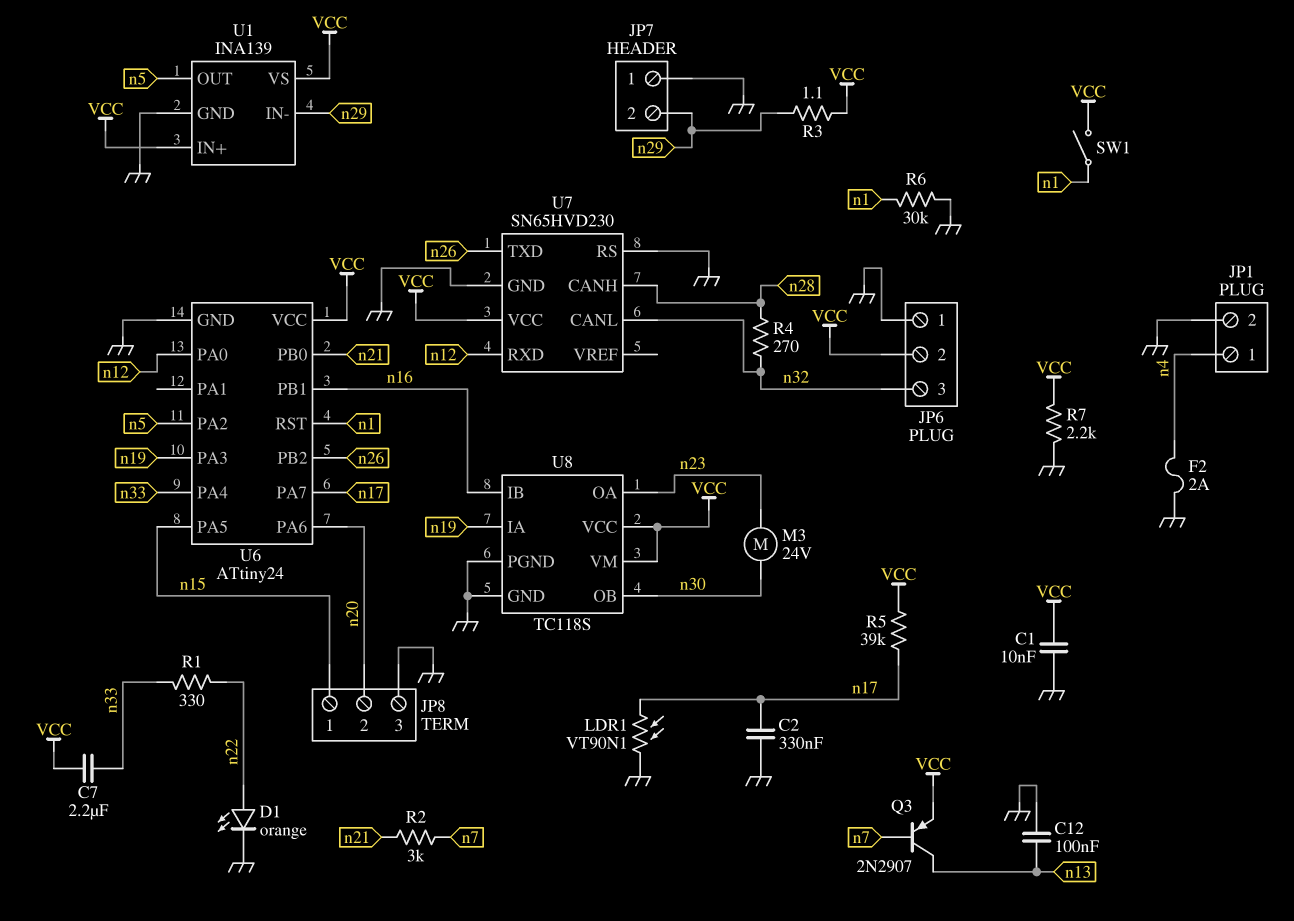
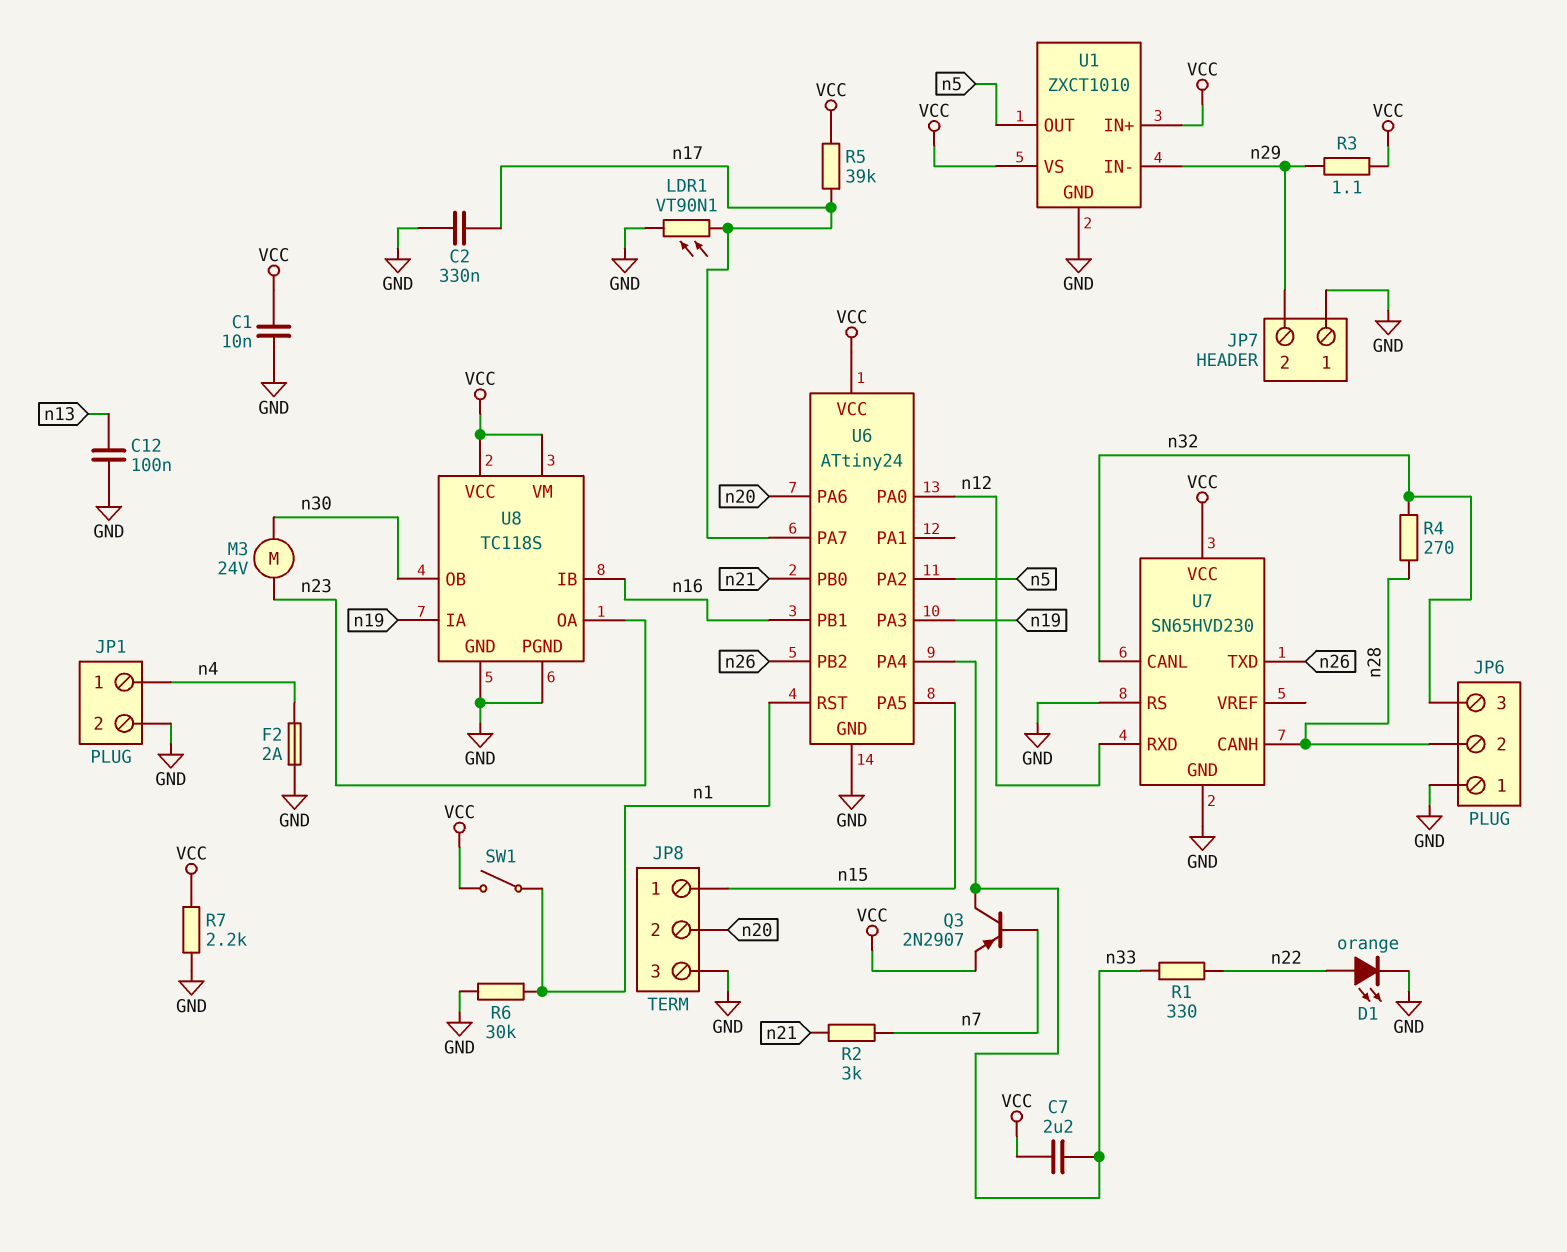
JP6 pin 2: VCC -> n28
Q3: PNP 2N2907 (B n7, C n13, E VCC) -> PNP 2N2907 (B n7, C n33, E VCC)
U1: INA139 -> ZXCT1010

